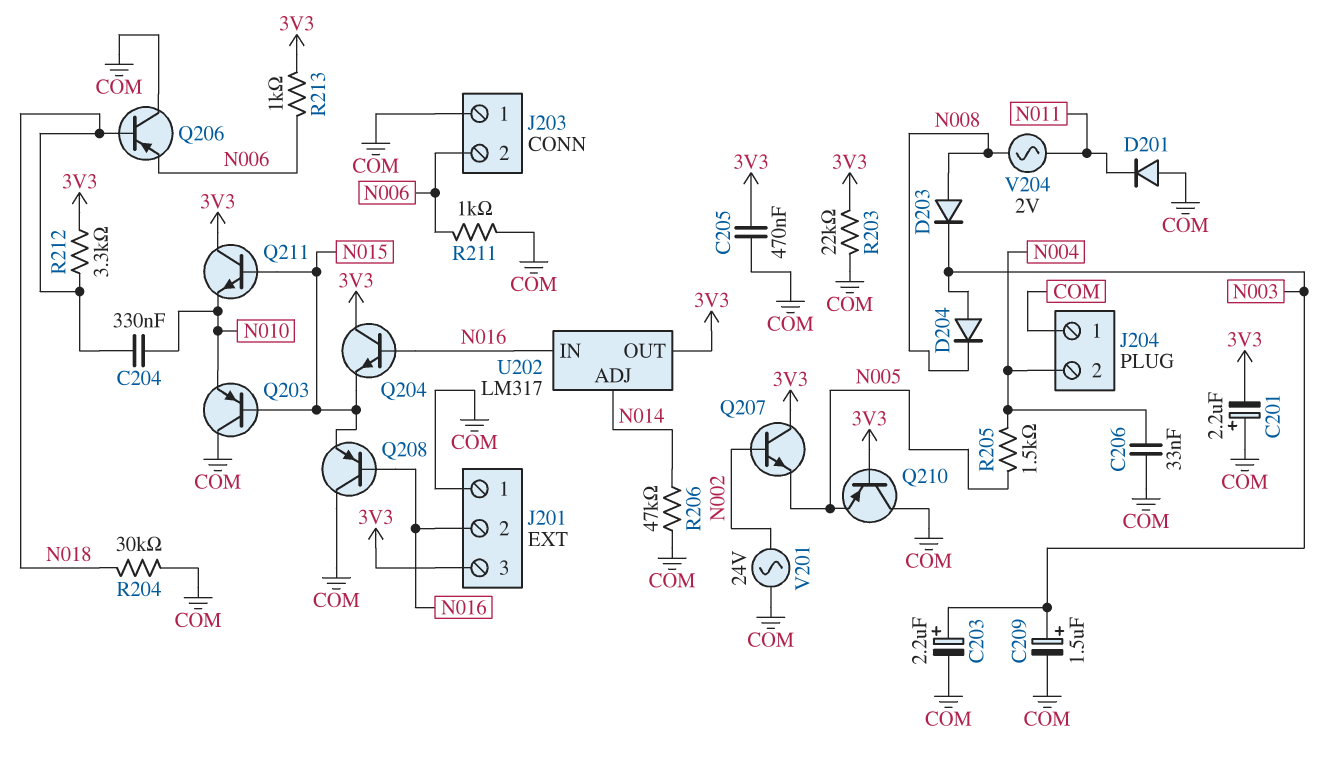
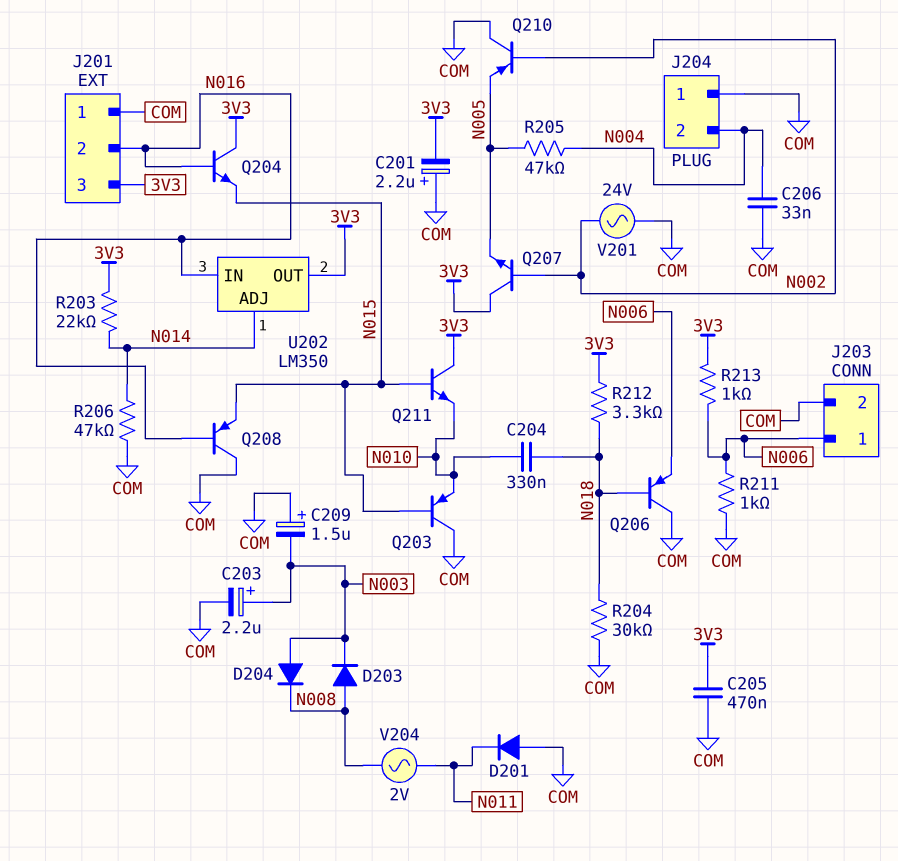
C209: 1.5uF (plus N003, minus COM) -> 1.5uF (plus COM, minus N003)
J203 pin 1: COM -> N006
J203 pin 2: N006 -> COM
Q210: PNP (B 3V3, C COM, E N005) -> PNP (B N002, C COM, E N005)
R203: 22k (3V3, COM) -> 22k (3V3, N014)
R205: 1.5k (N004, N005) -> 47k (N004, N005)
U202: LM317 -> LM350

